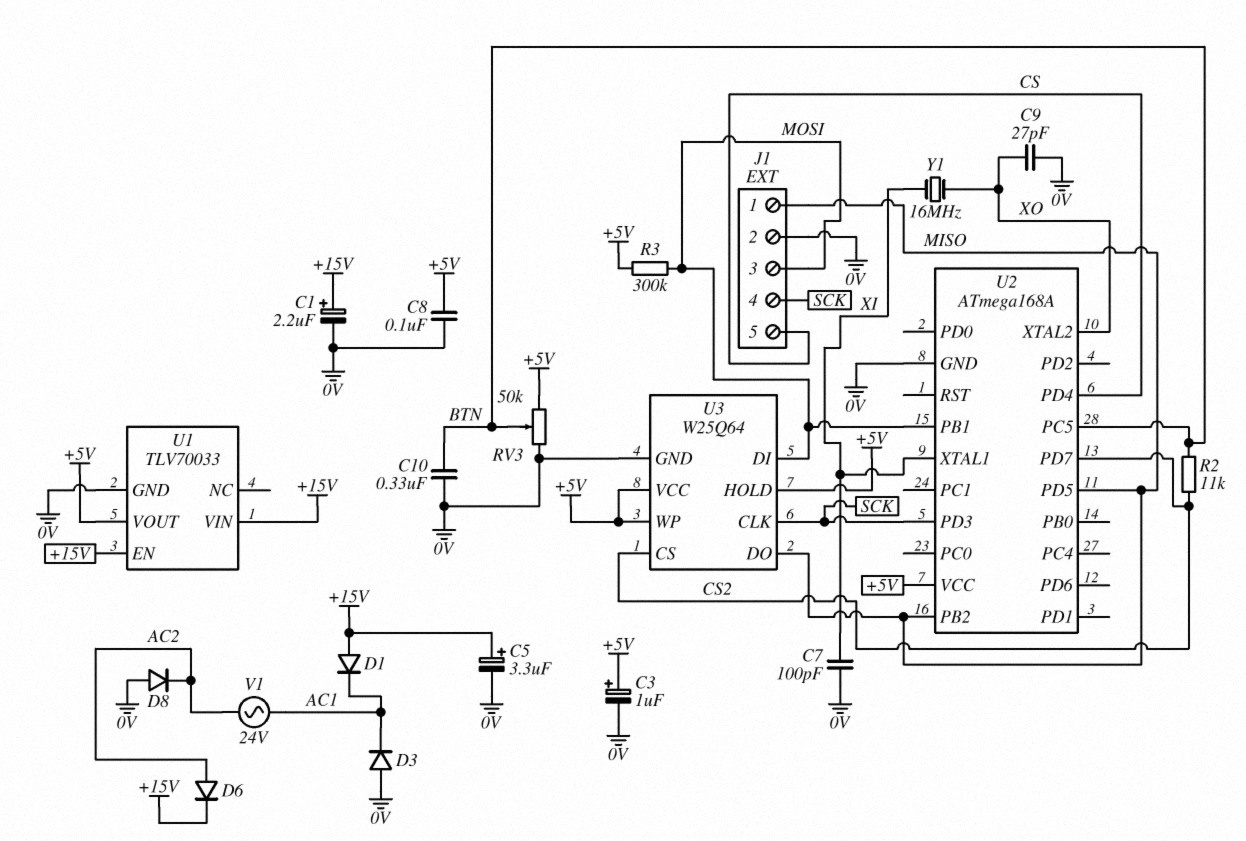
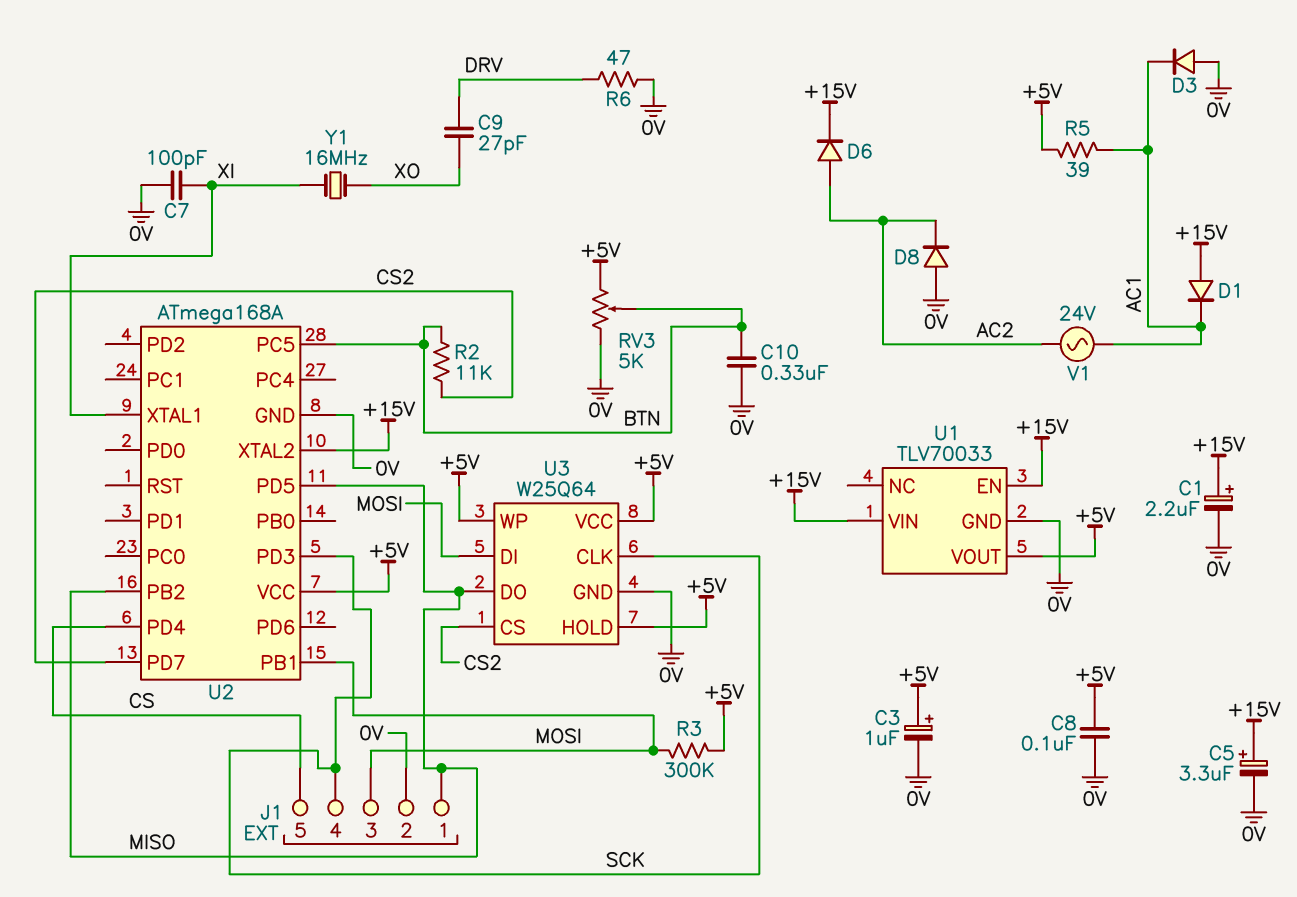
C9: 27pF (0V, XO) -> 27pF (DRV, XO)
R5: none -> 39 (+5V, AC1)
R6: none -> 47 (0V, DRV)
RV3: 50k (+5V, 0V, wiper BTN) -> 5k (+5V, 0V, wiper BTN)
U2 pin XTAL2: XO -> +15V

